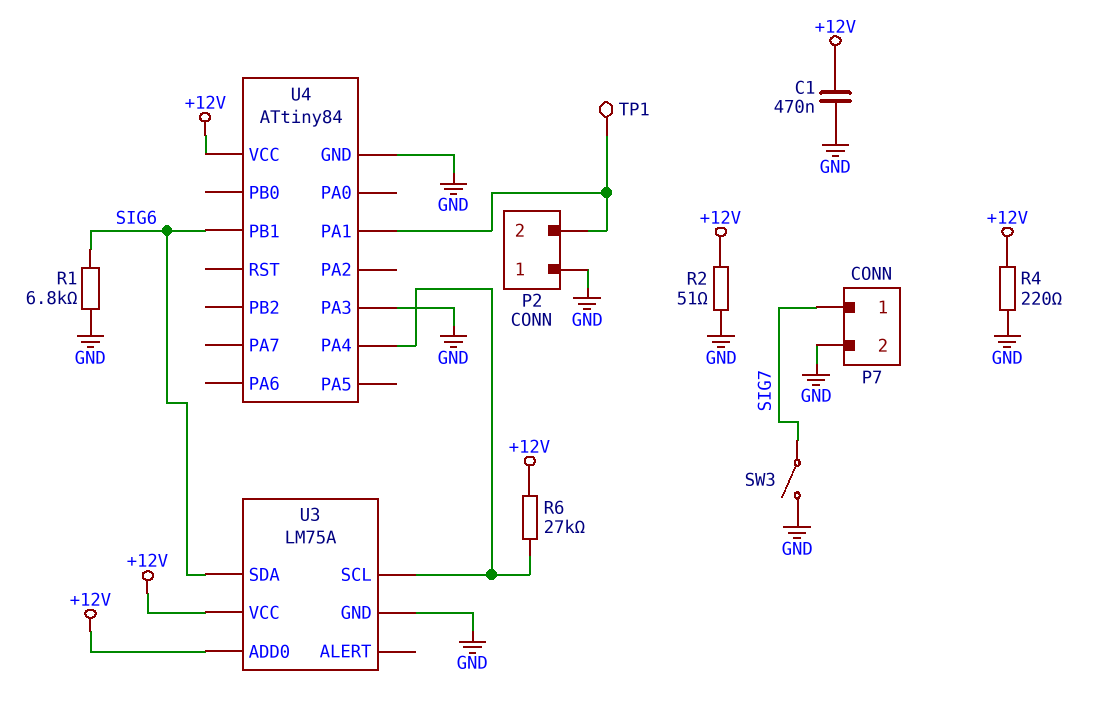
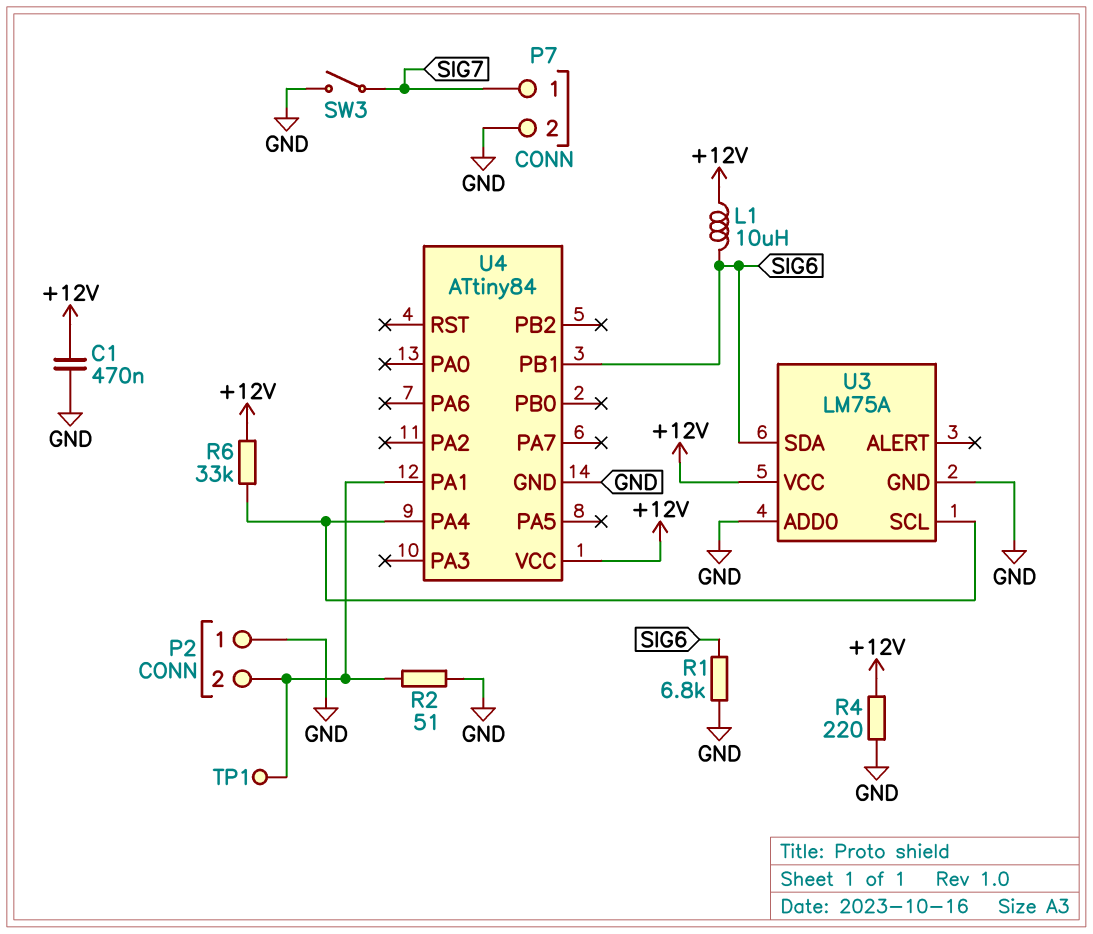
L1: none -> 10uH (+12V, SIG6)
R2: 51 (+12V, GND) -> 51 (GND, P2/2)
R6: 27k (+12V, U3/SCL) -> 33k (+12V, U3/SCL)
U3 pin ADD0: +12V -> GND
U4 pin PA3: GND -> none

